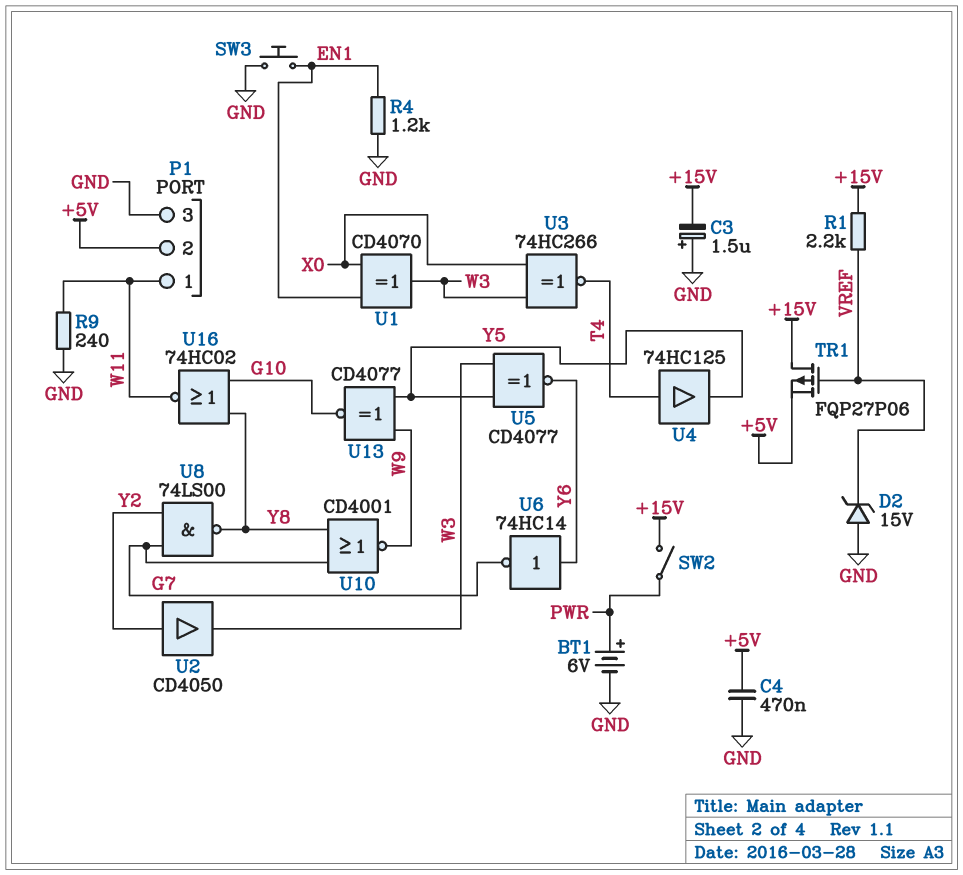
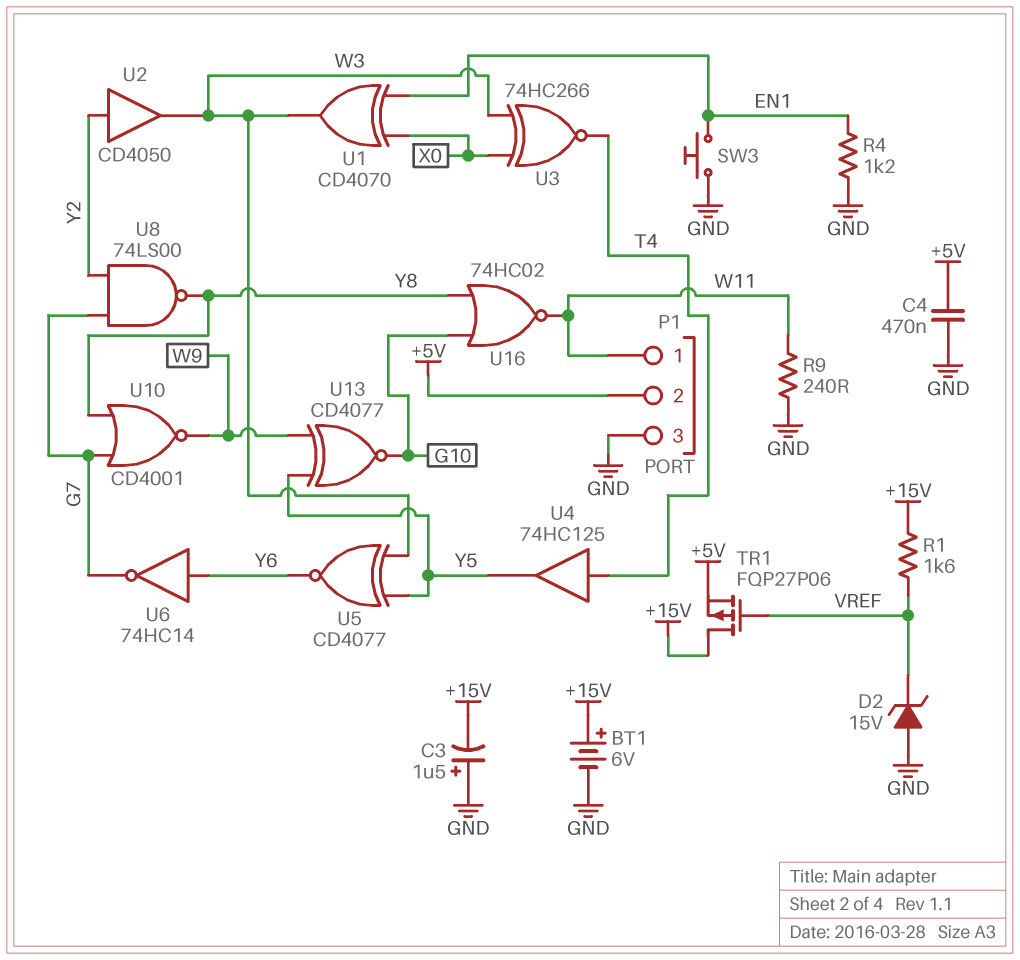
BT1: 6V (plus PWR, minus GND) -> 6V (plus +15V, minus GND)
R1: 2.2k (+15V, VREF) -> 1.6k (+15V, VREF)
SW2: switch (+15V, PWR) -> none

